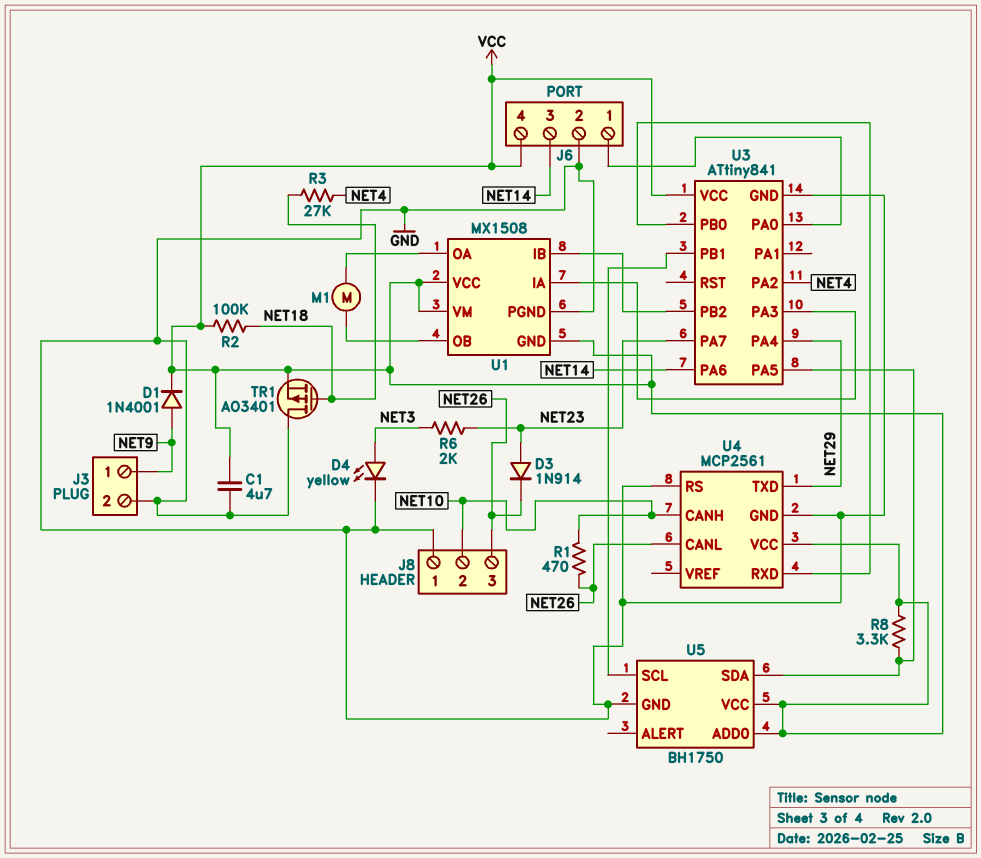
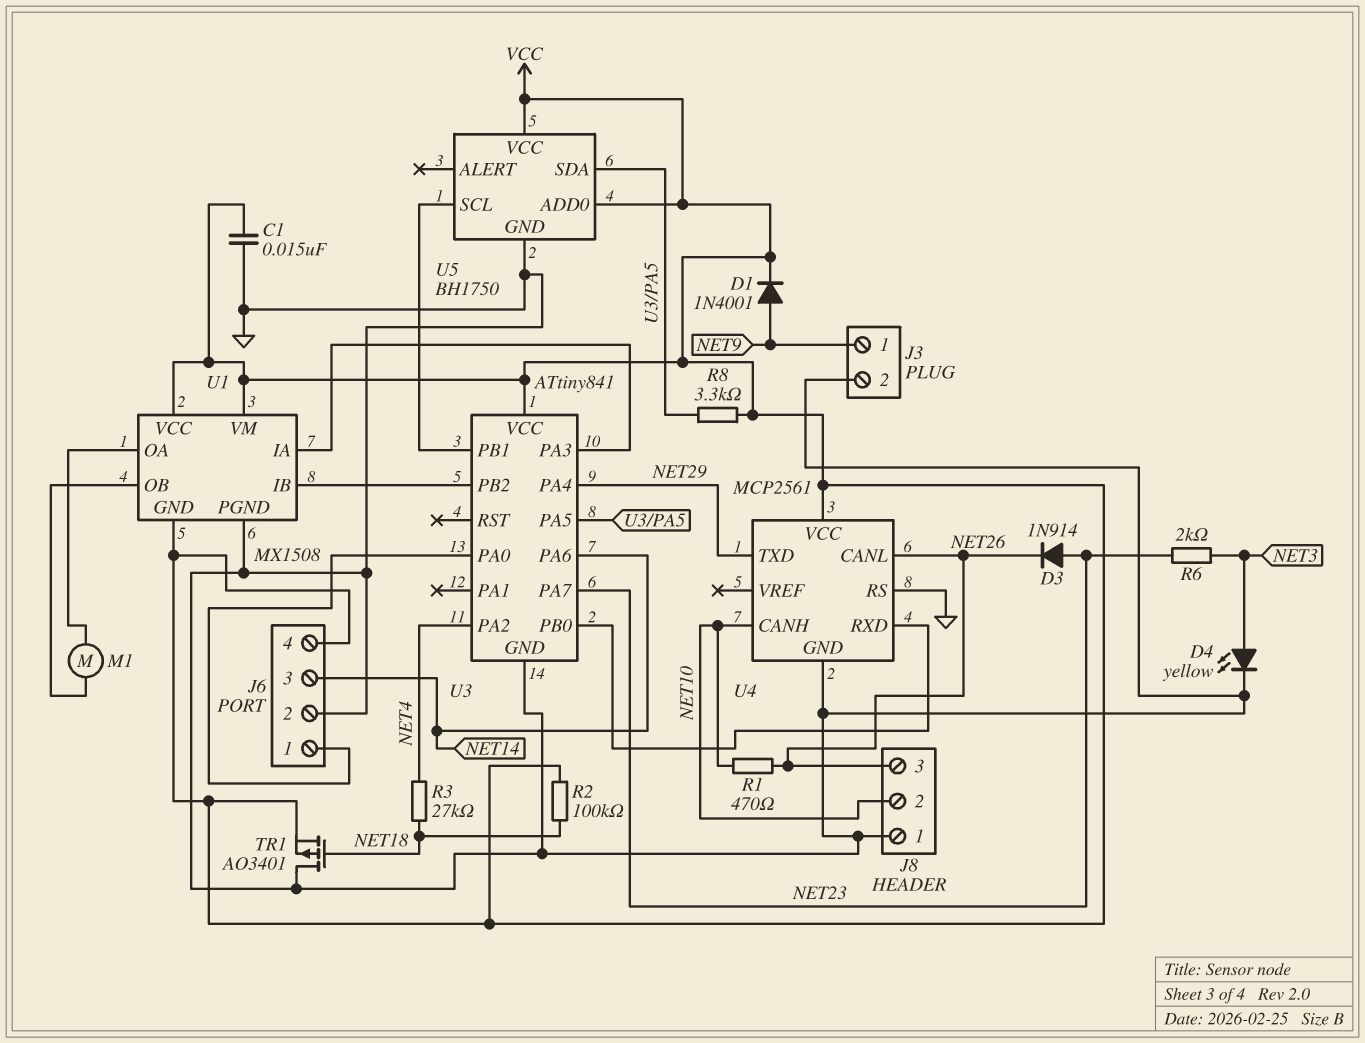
C1: 4.7uF (GND, VCC) -> 15nF (GND, VCC)

